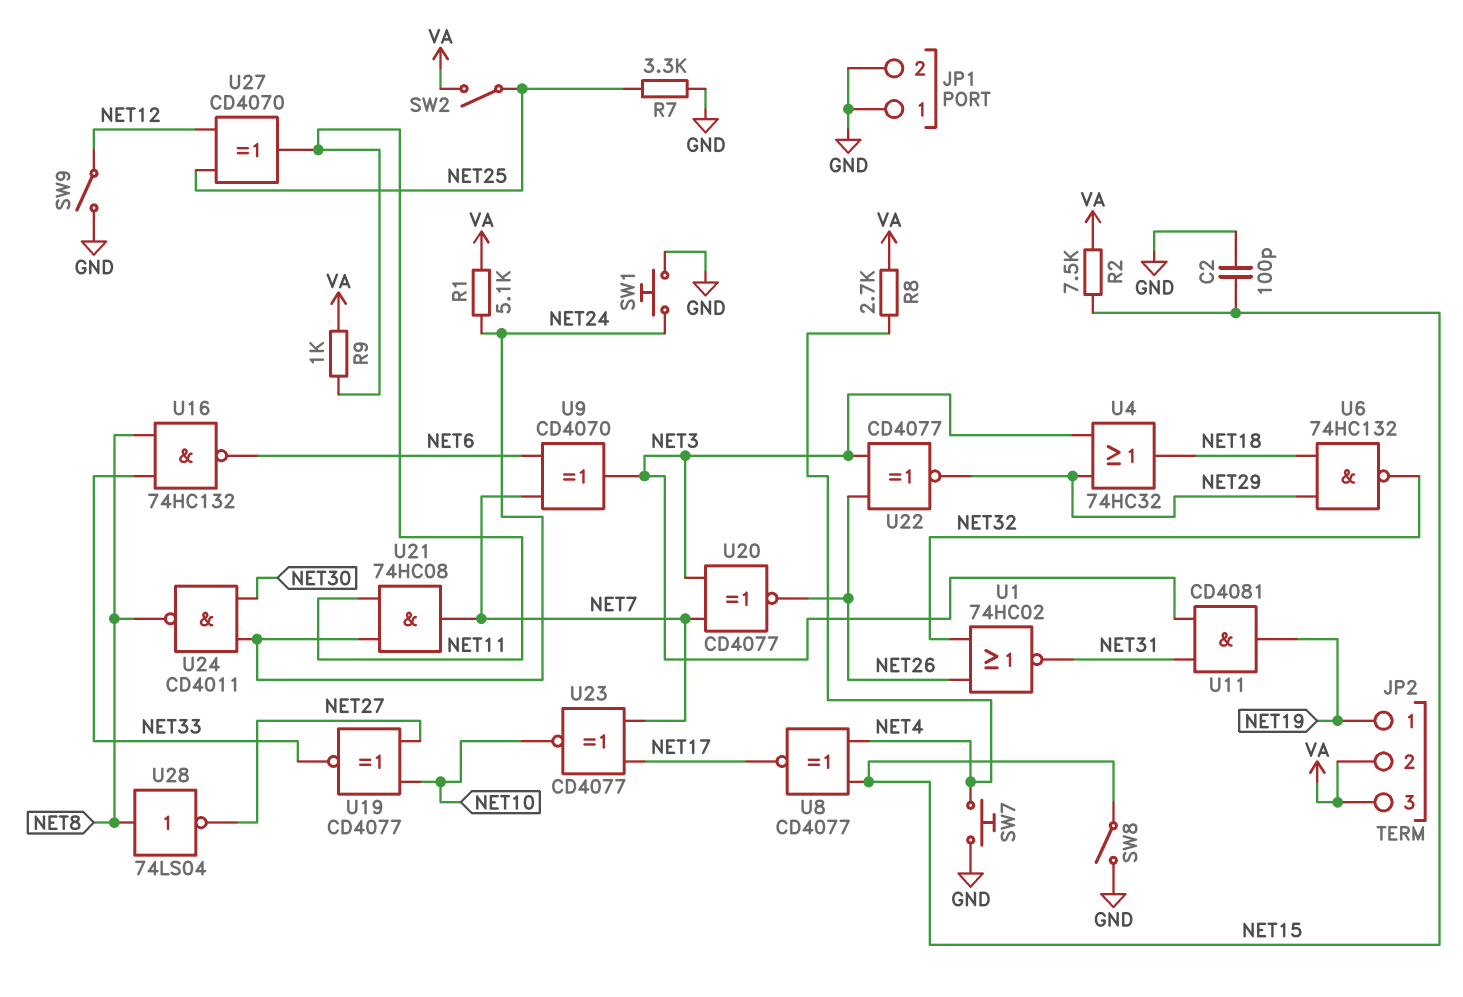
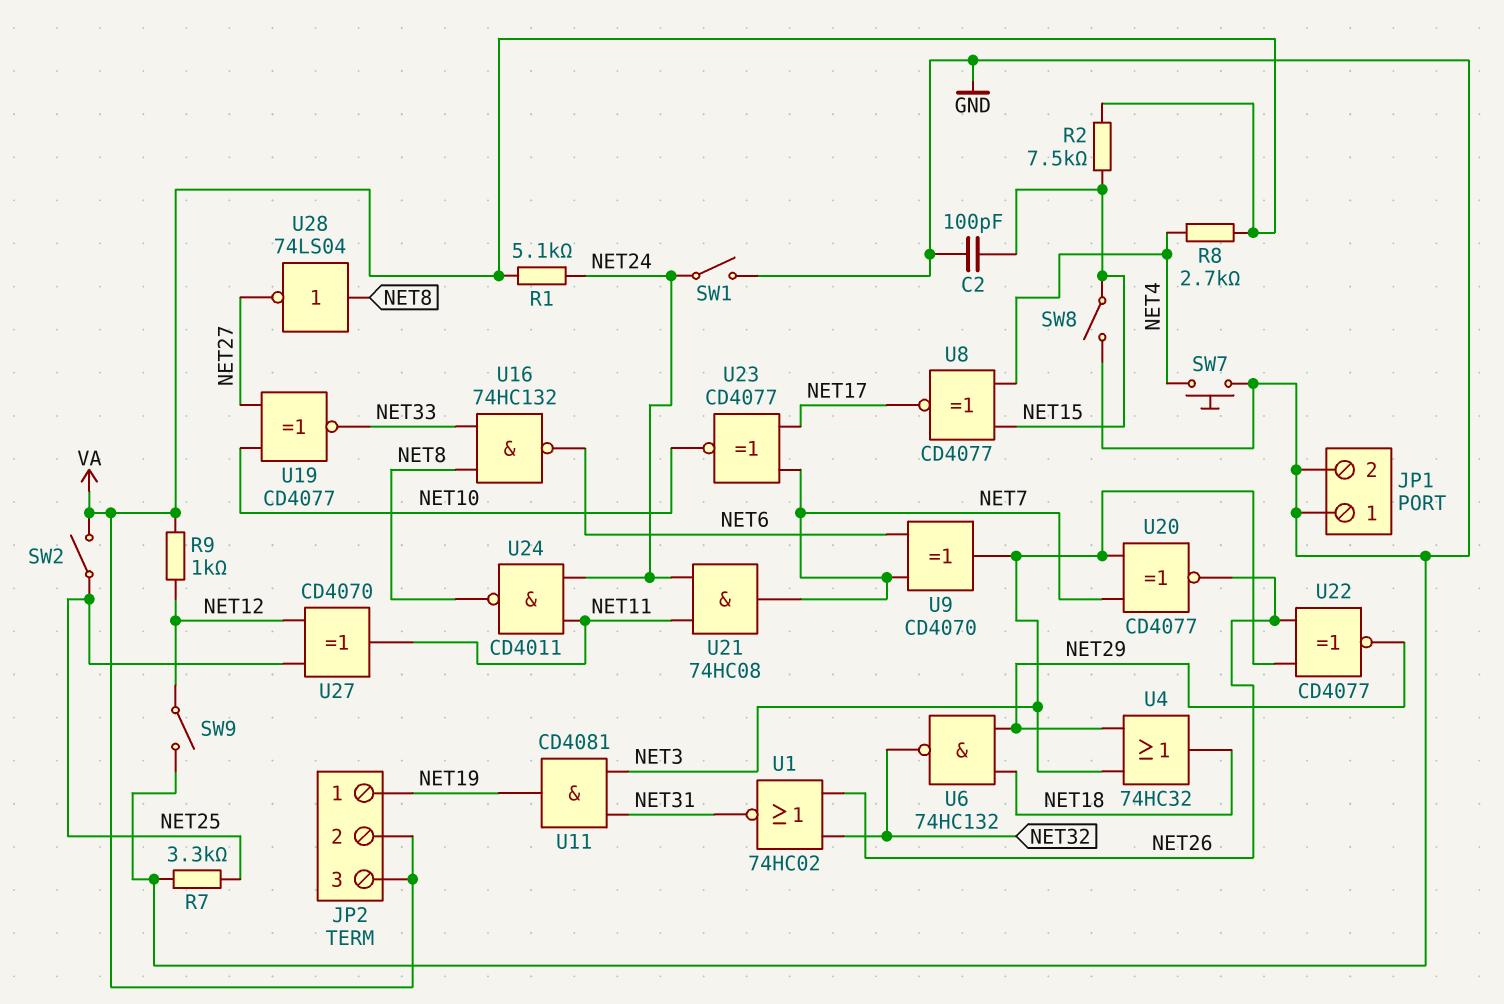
R9: 1k (NET11, VA) -> 1k (NET12, VA)
SW1: button (GND, NET24) -> switch (GND, NET24)
U24: NAND CD4011 (in NET24, in NET30, out NET8) -> NAND CD4011 (in NET11, in NET24, out NET8)

